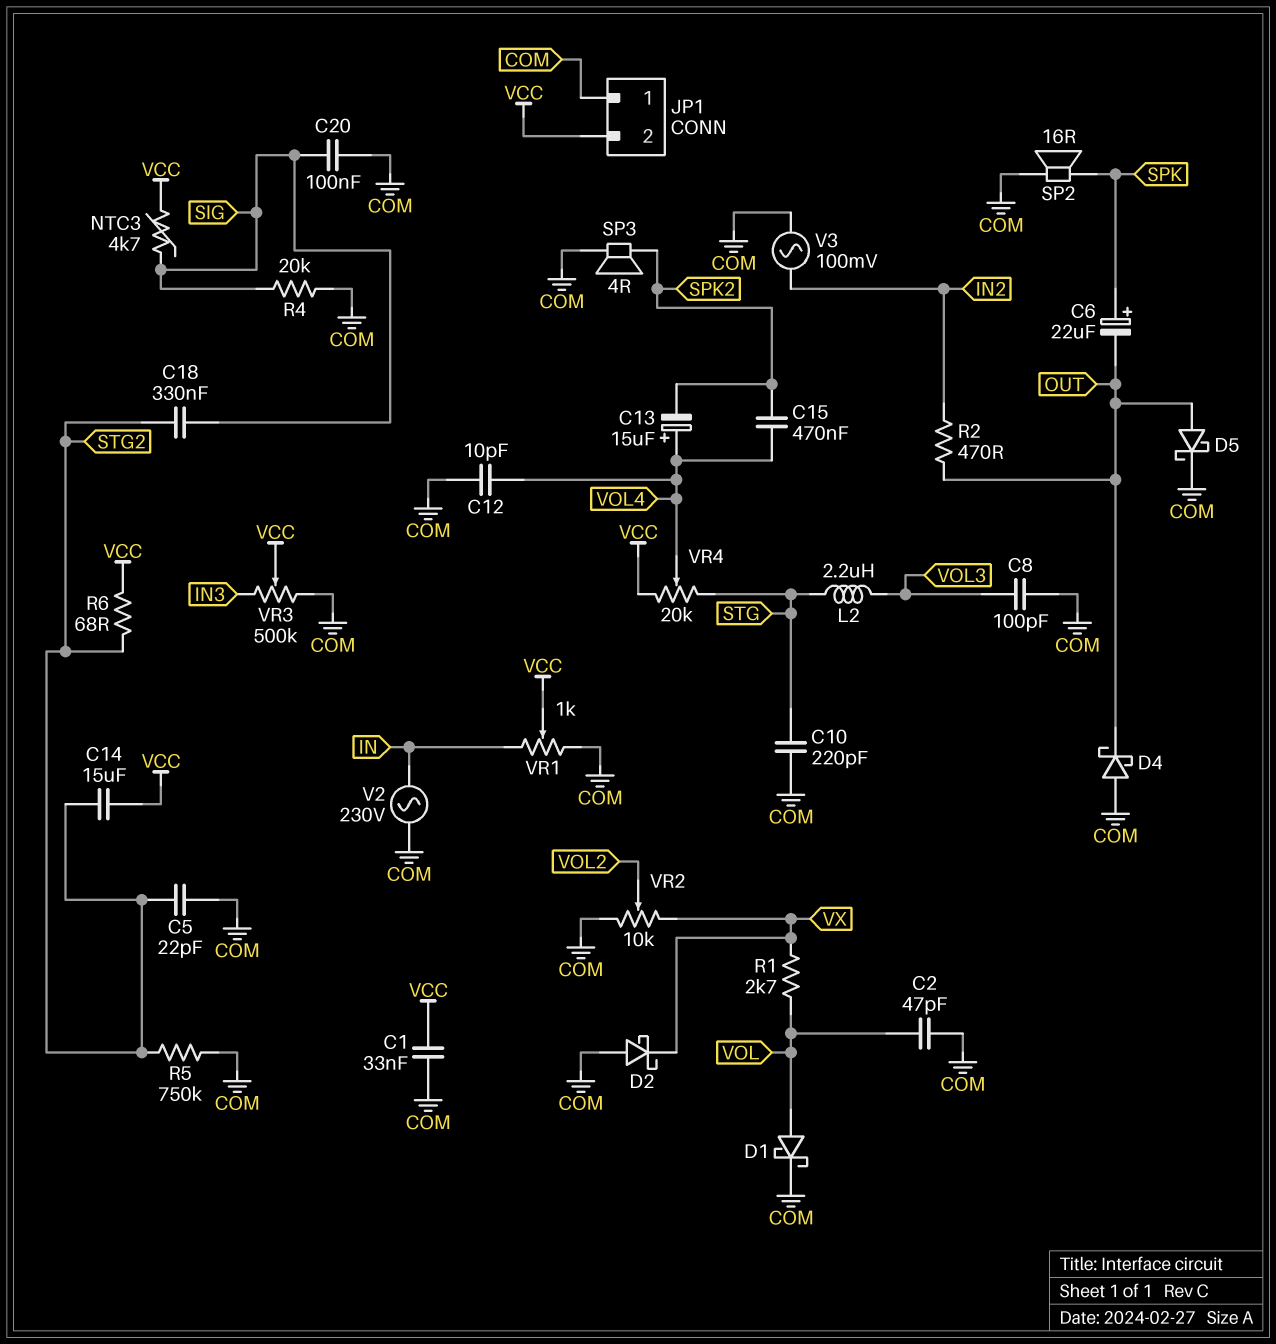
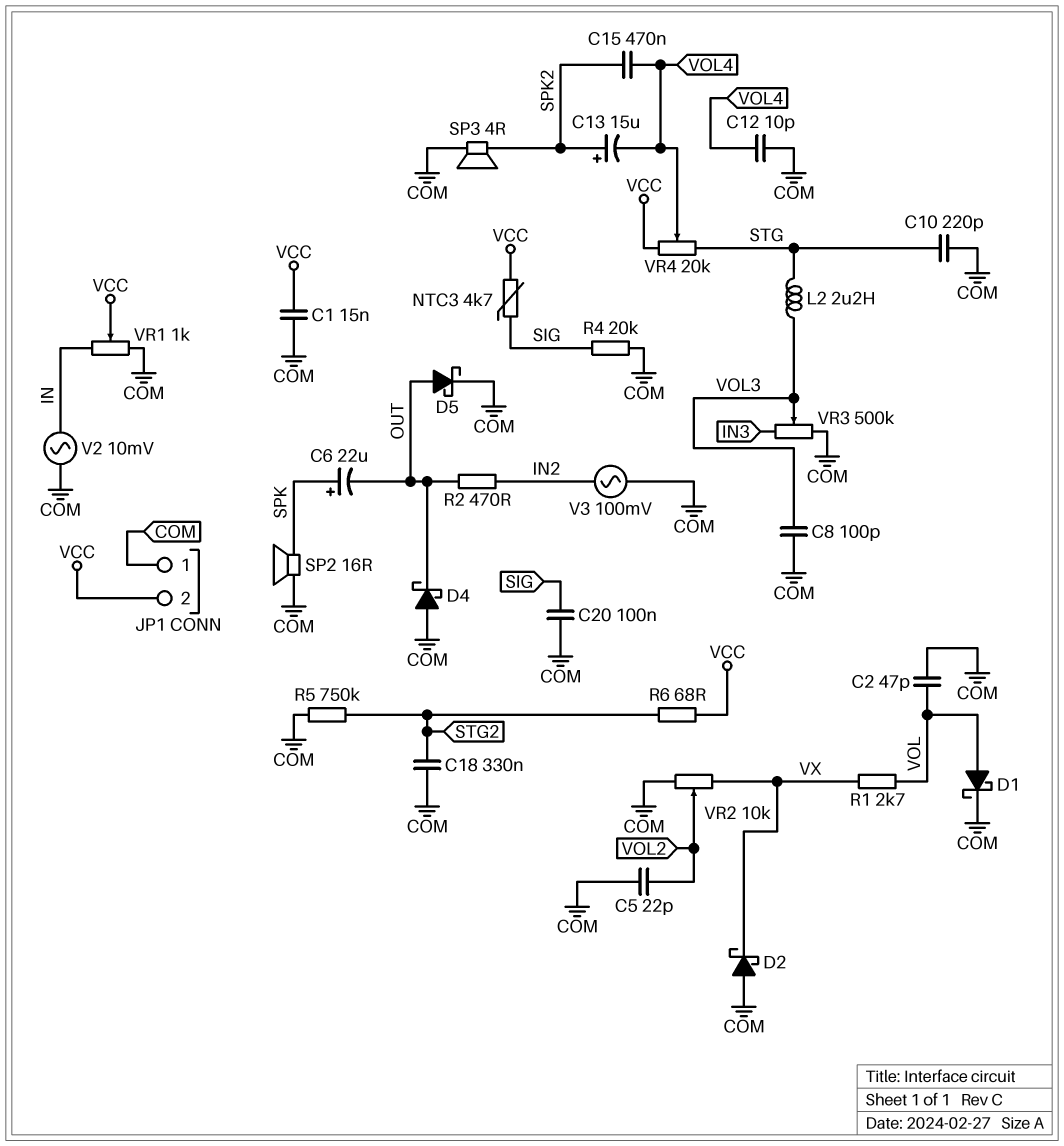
C1: 33nF (COM, VCC) -> 15nF (COM, VCC)
C5: 22pF (COM, STG2) -> 22pF (COM, VOL2)
C13: 15uF (plus VOL4, minus SPK2) -> 15uF (plus SPK2, minus VOL4)
C14: 15uF (STG2, VCC) -> none
C18: 330nF (SIG, STG2) -> 330nF (COM, STG2)
V2: AC 230V (COM, IN) -> AC 10mV (COM, IN)
VR3: 500k (COM, IN3, wiper VCC) -> 500k (COM, IN3, wiper VOL3)

